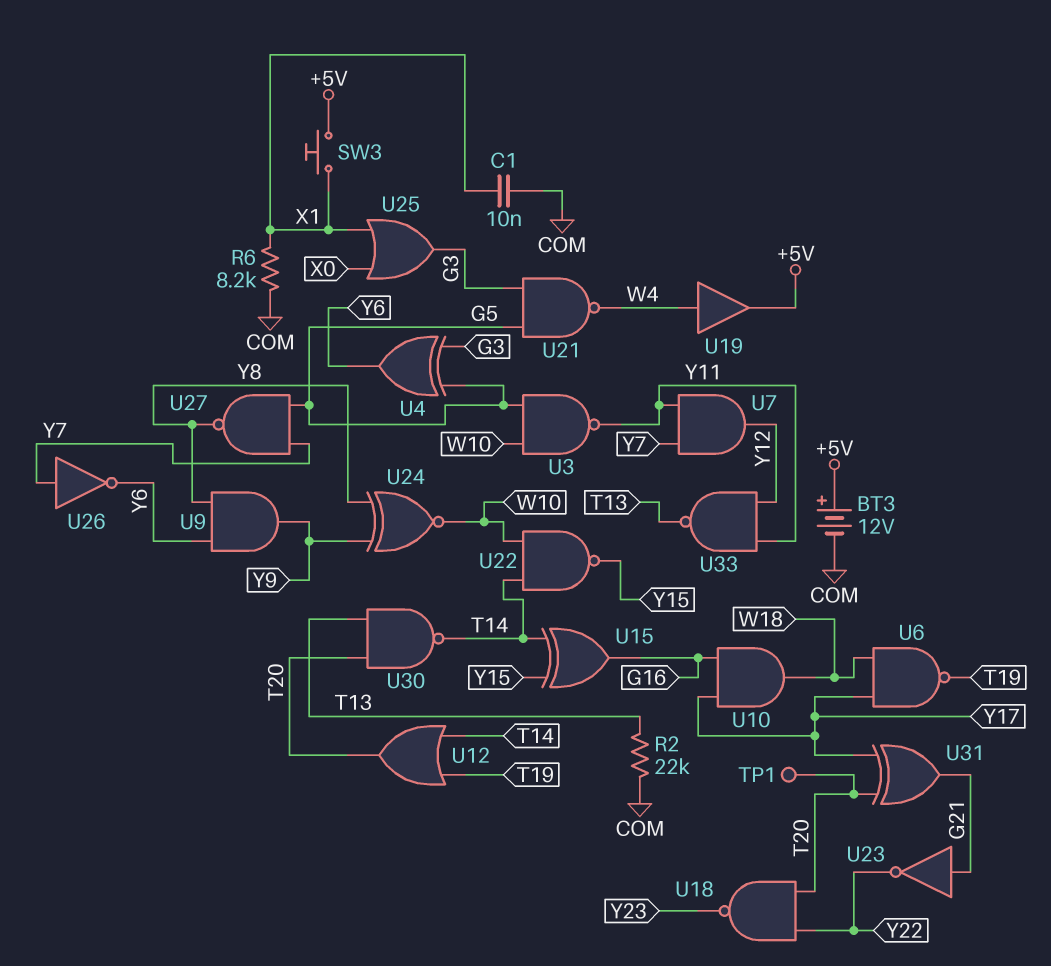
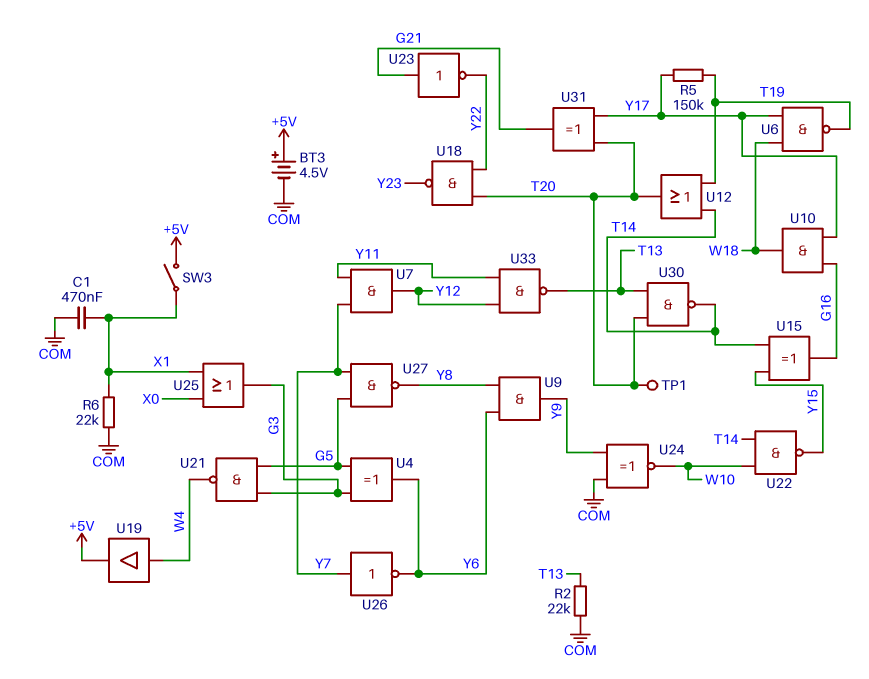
BT3: 12V (plus +5V, minus COM) -> 4.5V (plus +5V, minus COM)
C1: 10nF (COM, X1) -> 470nF (COM, X1)
R5: none -> 150k (T19, Y17)
R6: 8.2k (COM, X1) -> 22k (COM, X1)
SW3: button (+5V, X1) -> switch (+5V, X1)
U3: NAND (in G5, in W10, out Y11) -> none
U24: XNOR (in Y8, in Y9, out W10) -> XNOR (in COM, in Y9, out W10)

